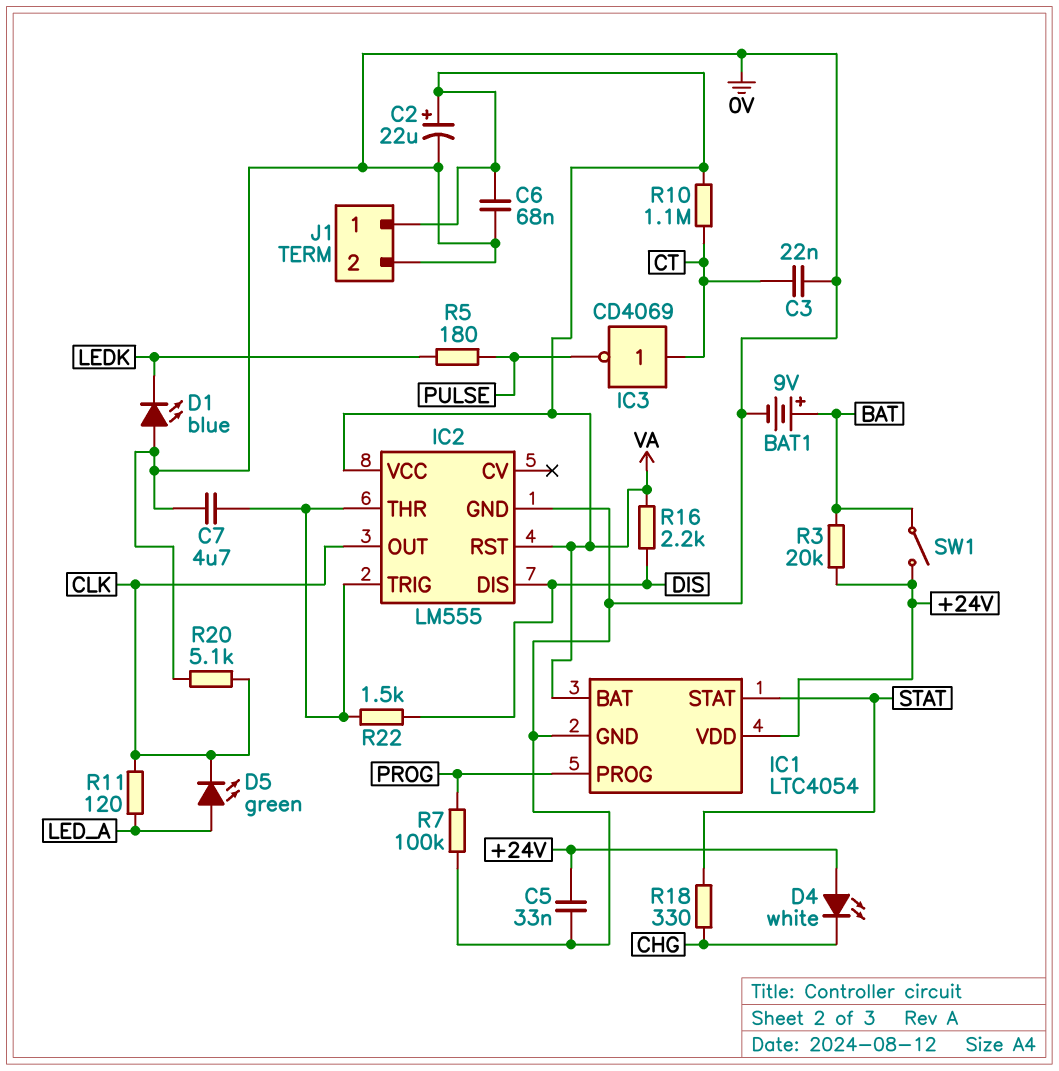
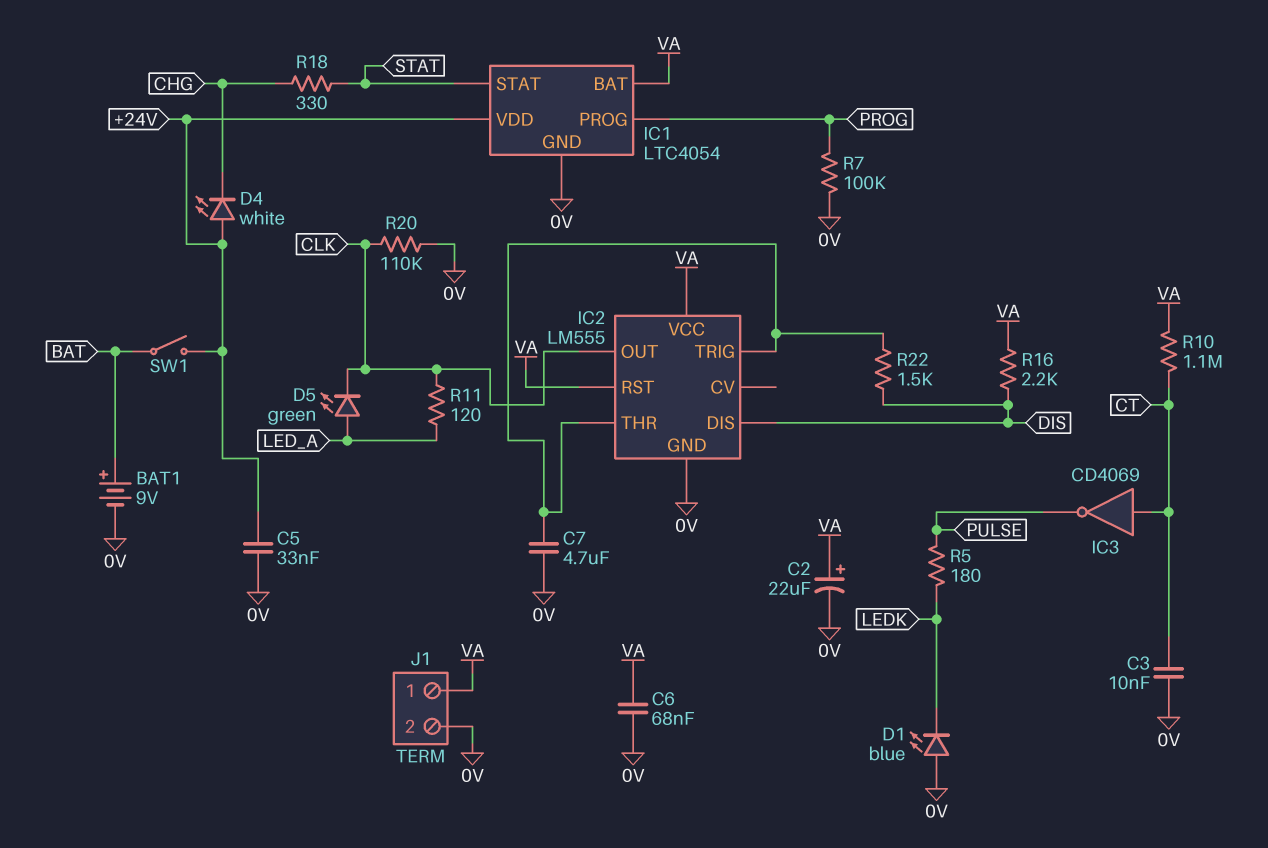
C3: 22nF (0V, CT) -> 10nF (0V, CT)
R3: 20k (+24V, BAT) -> none
R20: 5.1k (0V, CLK) -> 110k (0V, CLK)

